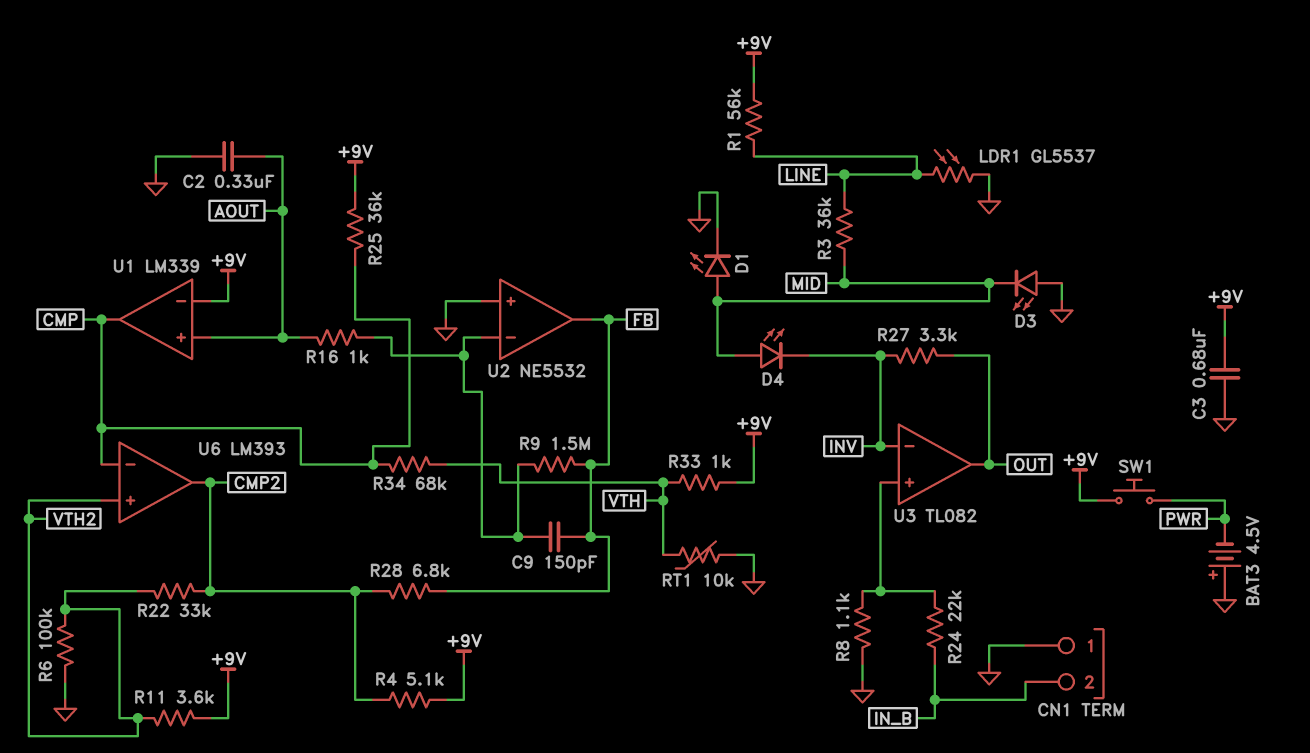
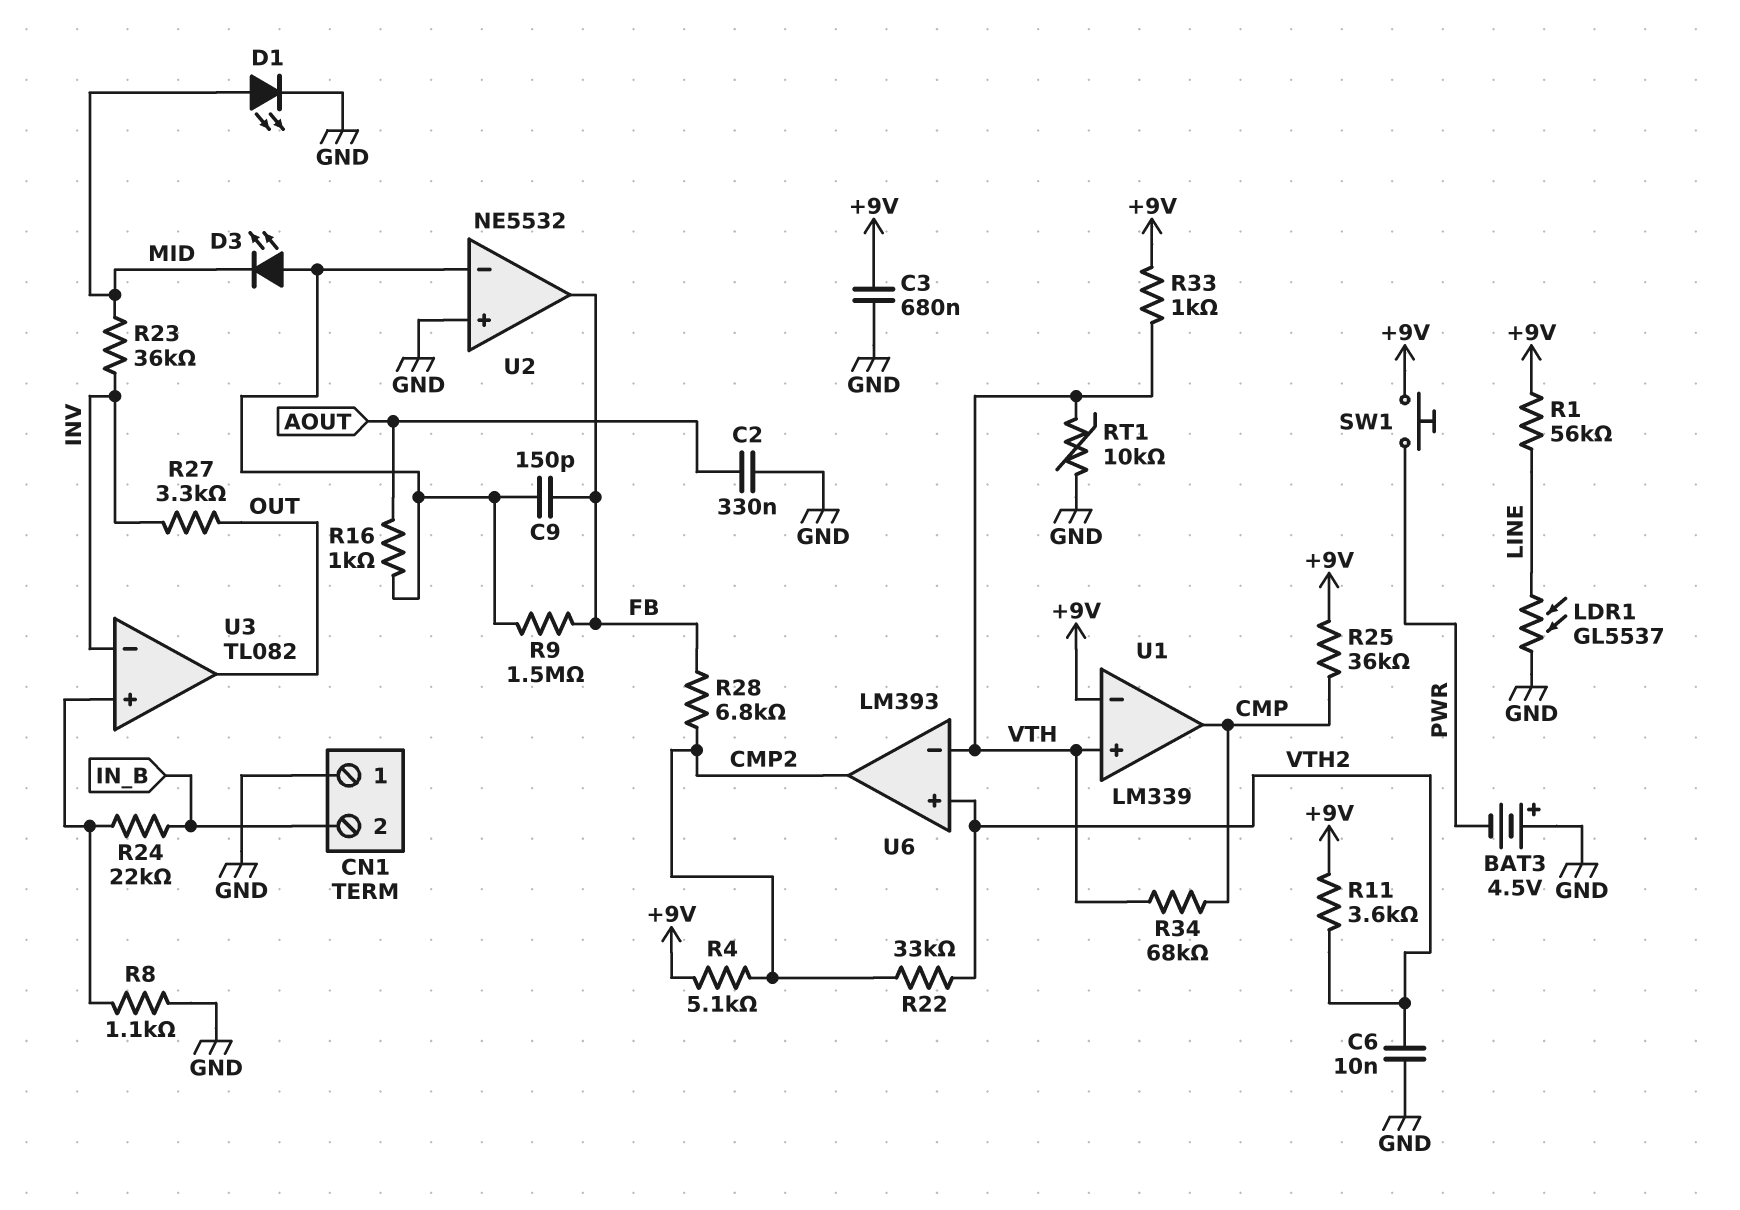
C6: none -> 10nF (GND, VTH2)
D3: LED (A GND, K MID) -> LED (A U2/in-, K MID)
D4: LED (A MID, K INV) -> none
R3: 36k (LINE, MID) -> none
R6: 100k (GND, VTH2) -> none
R23: none -> 36k (INV, MID)
U1 pin in+: AOUT -> VTH
U6 pin in-: CMP -> VTH

